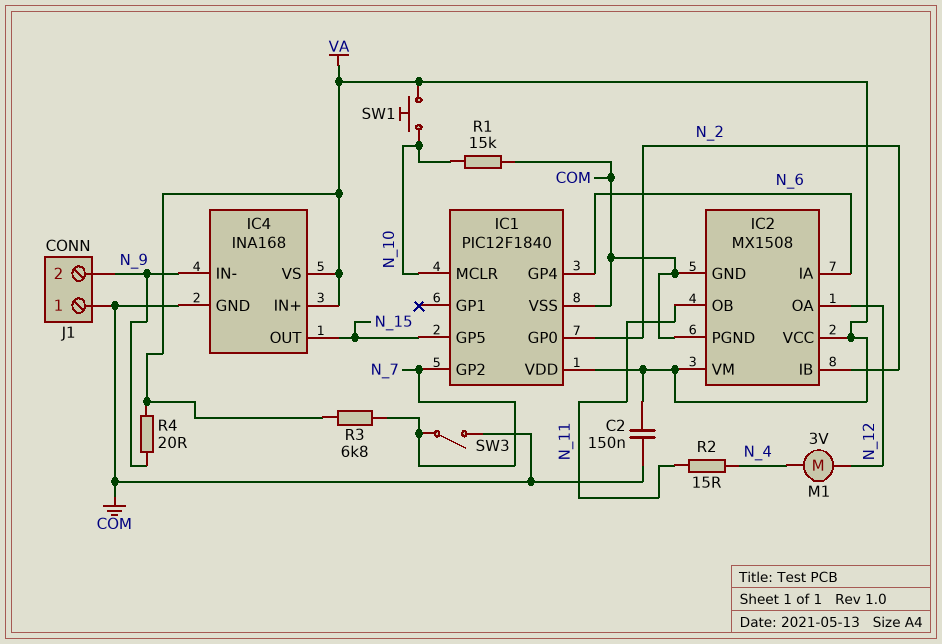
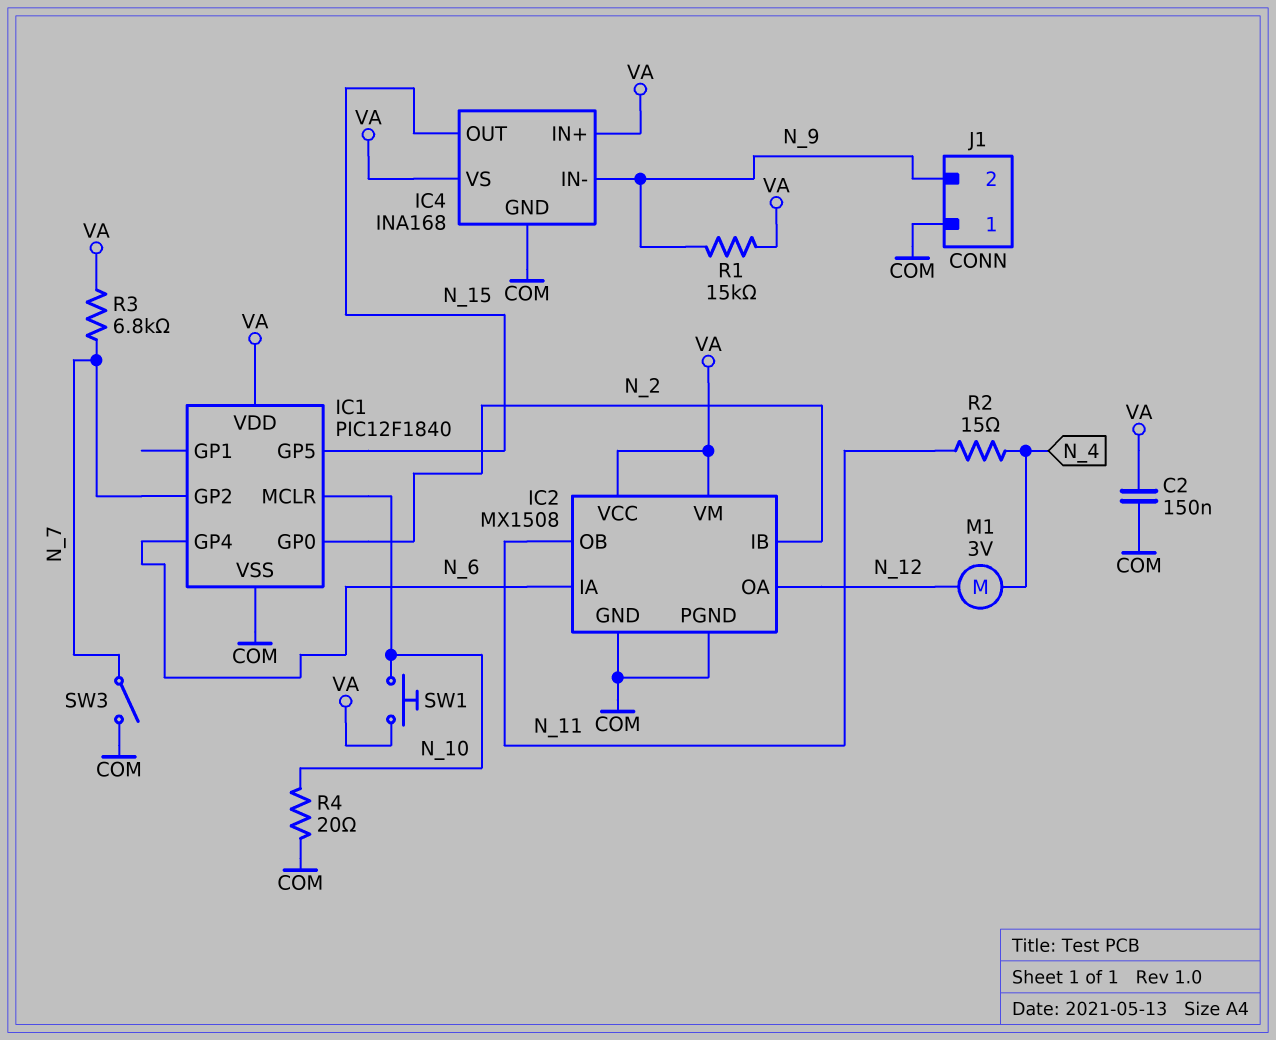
R1: 15k (COM, N_10) -> 15k (N_9, VA)
R4: 20 (N_9, VA) -> 20 (COM, N_10)

